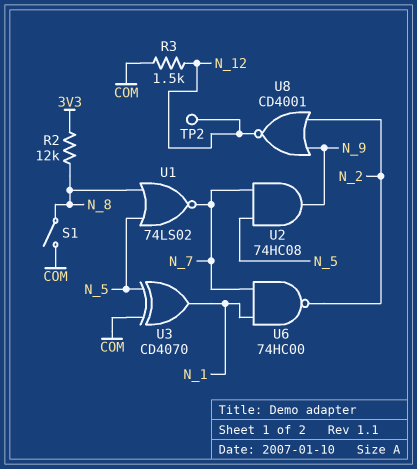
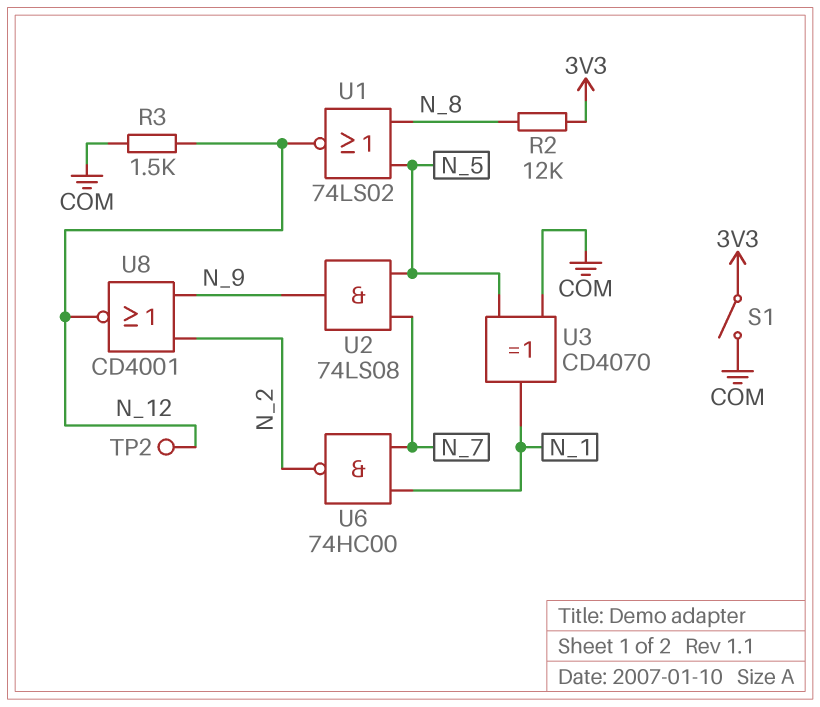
S1: switch (COM, N_8) -> switch (3V3, COM)
U1: NOR 74LS02 (in N_5, in N_8, out N_7) -> NOR 74LS02 (in N_5, in N_8, out N_12)
U2: AND 74HC08 (in N_5, in N_7, out N_9) -> AND 74LS08 (in N_5, in N_7, out N_9)

